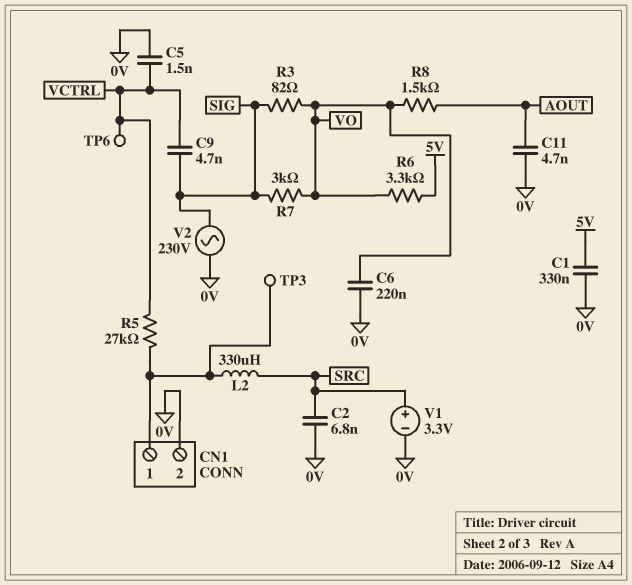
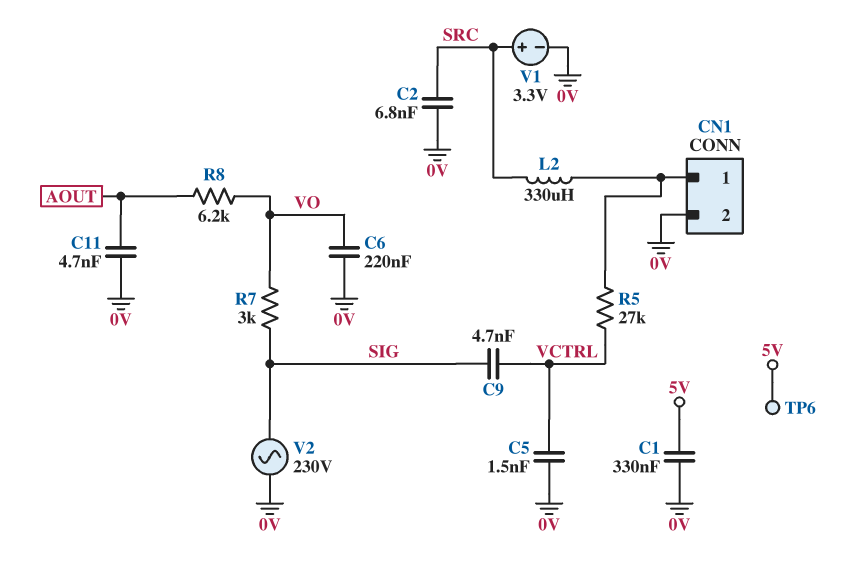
R3: 82 (SIG, VO) -> none
R6: 3.3k (5V, VO) -> none
R8: 1.5k (AOUT, VO) -> 6.2k (AOUT, VO)
TP3: test point (CN1/1) -> none
TP6: test point (VCTRL) -> test point (5V)

